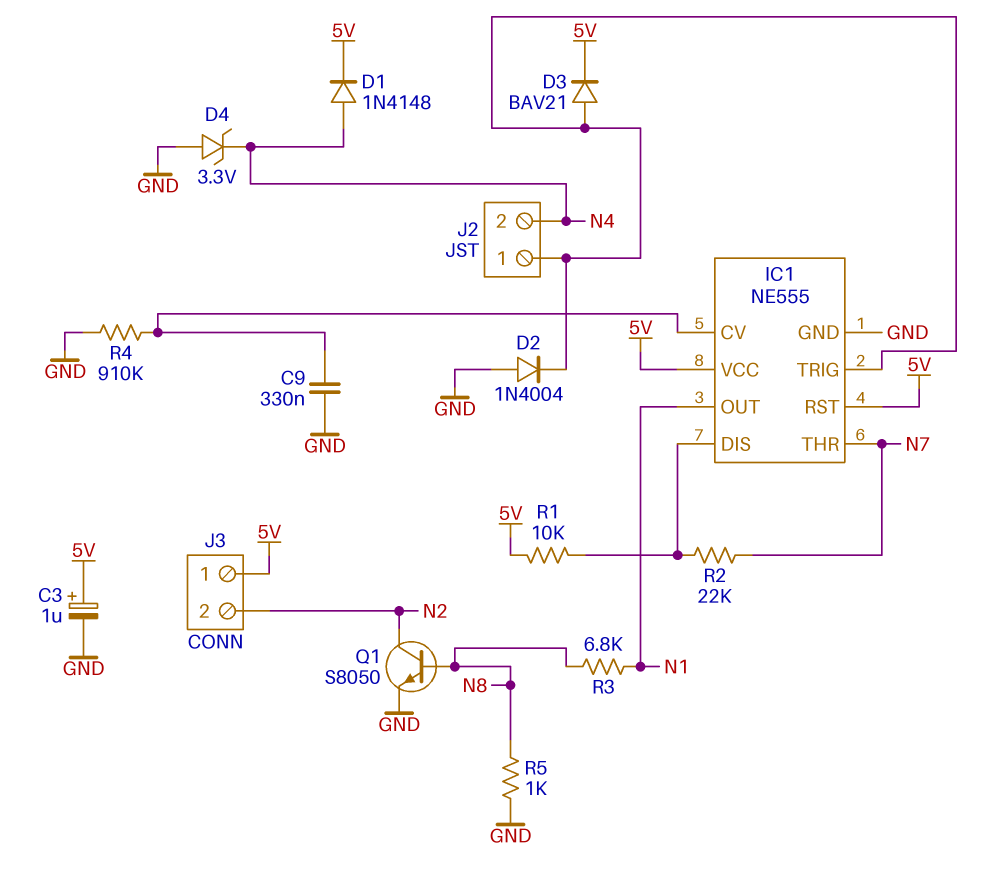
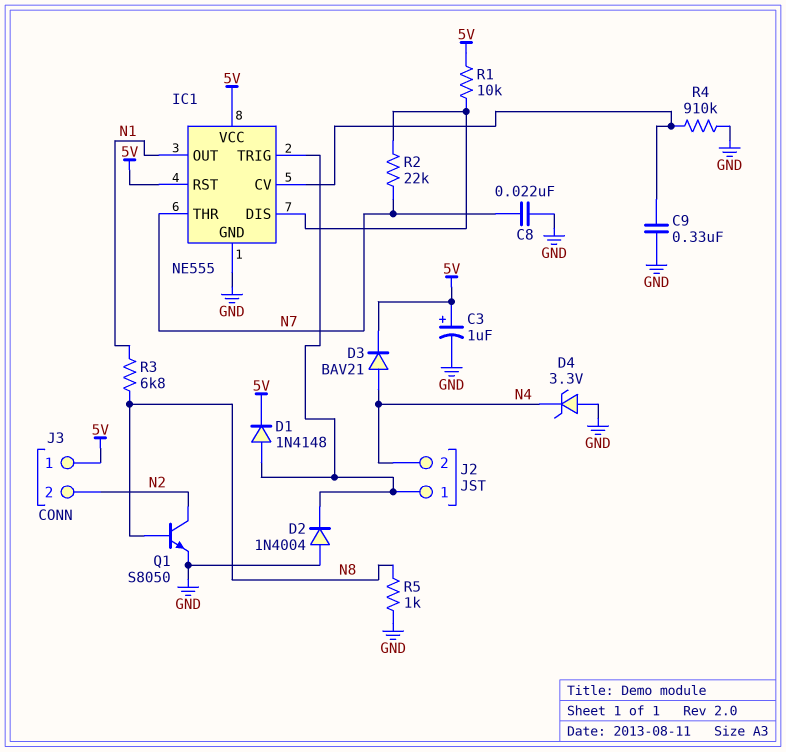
C8: none -> 22nF (GND, N7)
D1: diode 1N4148 (A N4, K 5V) -> diode 1N4148 (A IC1/TRIG, K 5V)
D3: diode BAV21 (A IC1/TRIG, K 5V) -> diode BAV21 (A N4, K 5V)

